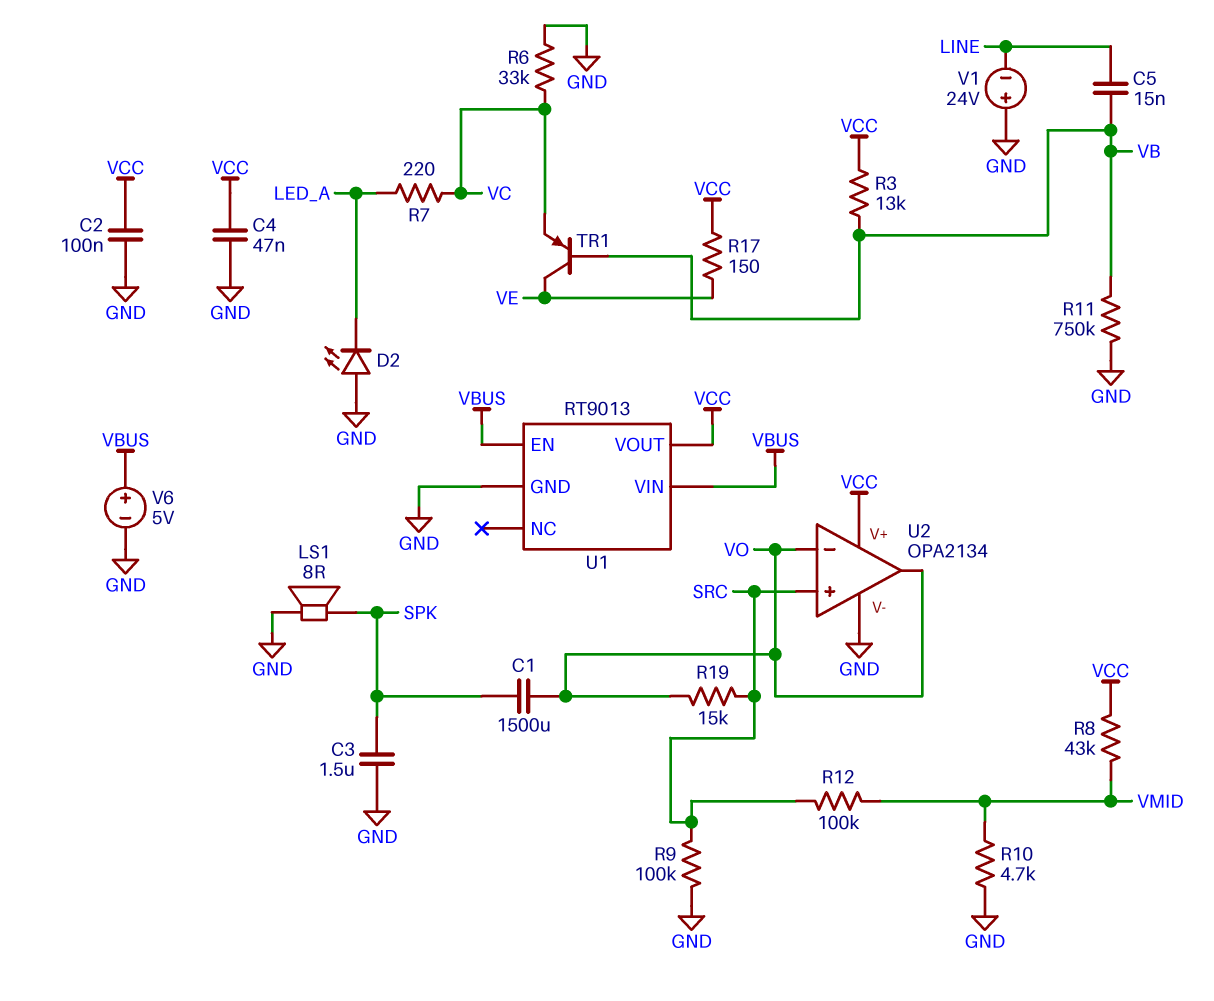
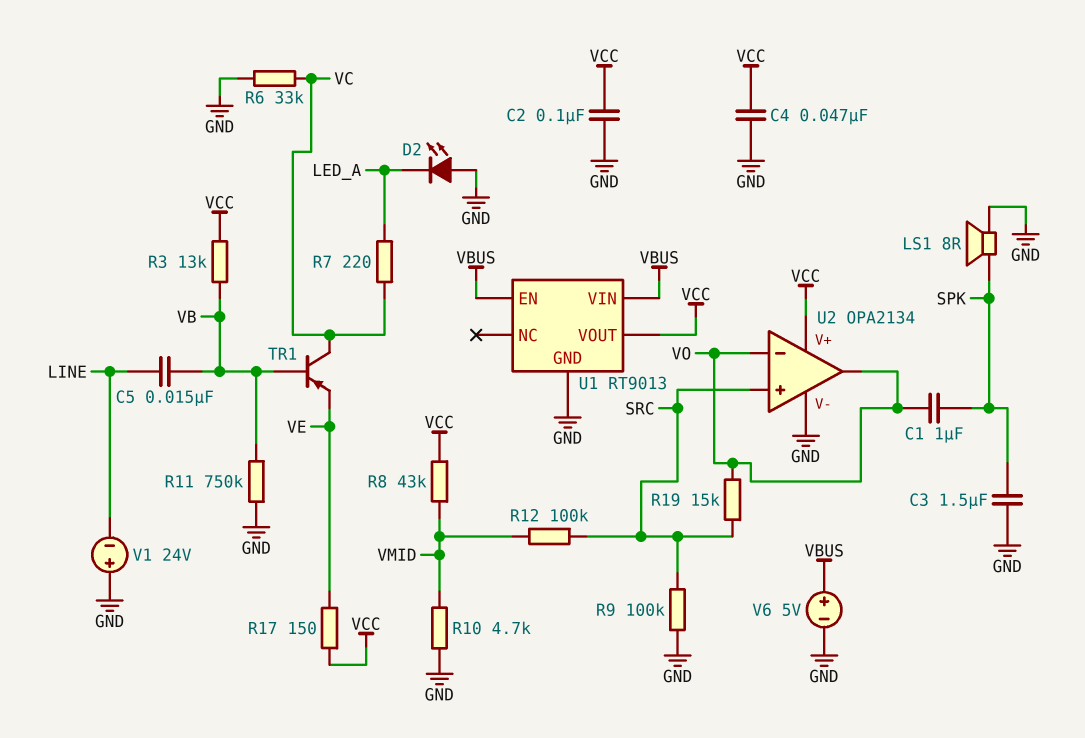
C1: 1500uF (SPK, VO) -> 1uF (SPK, VO)
TR1: PNP (B VB, C VE, E VC) -> PNP (B VB, C VC, E VE)

